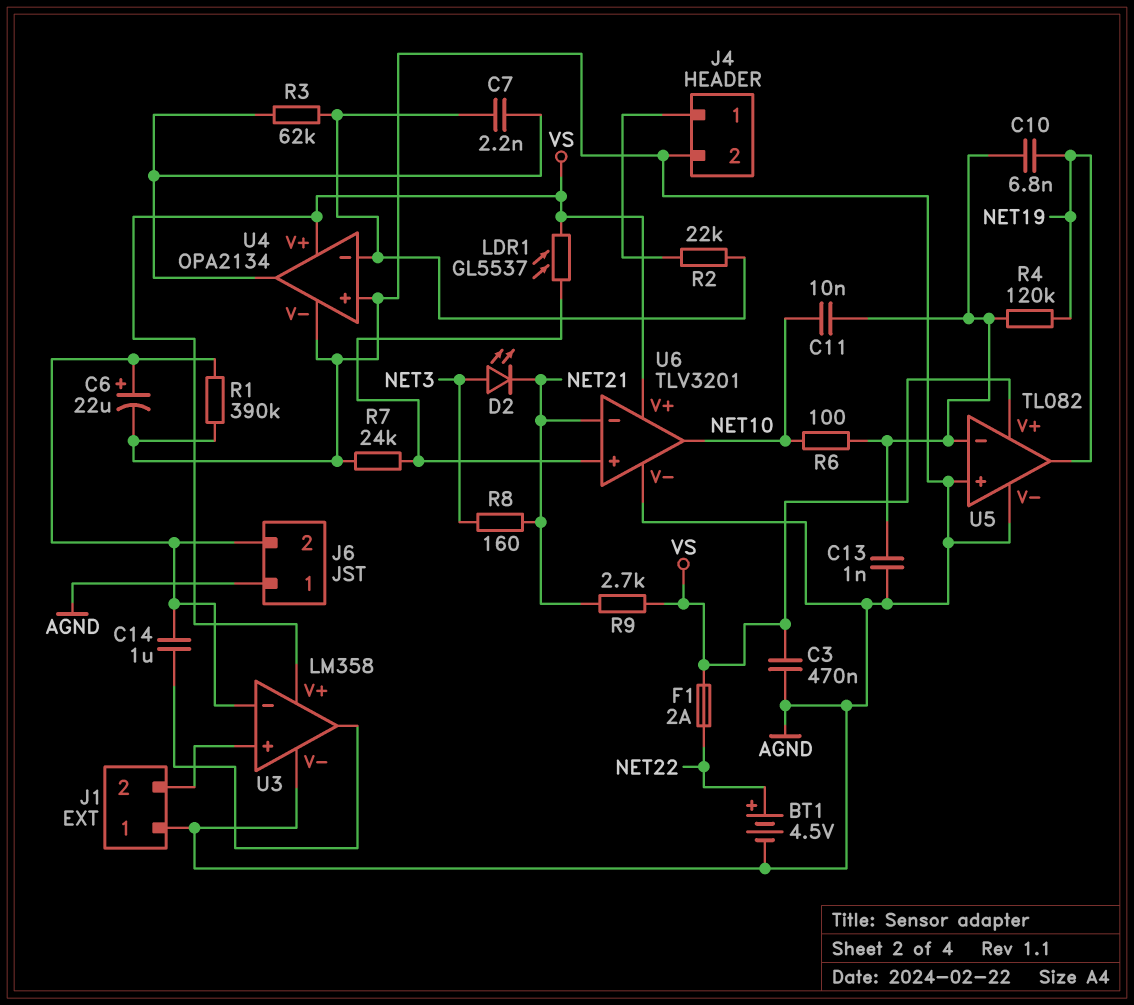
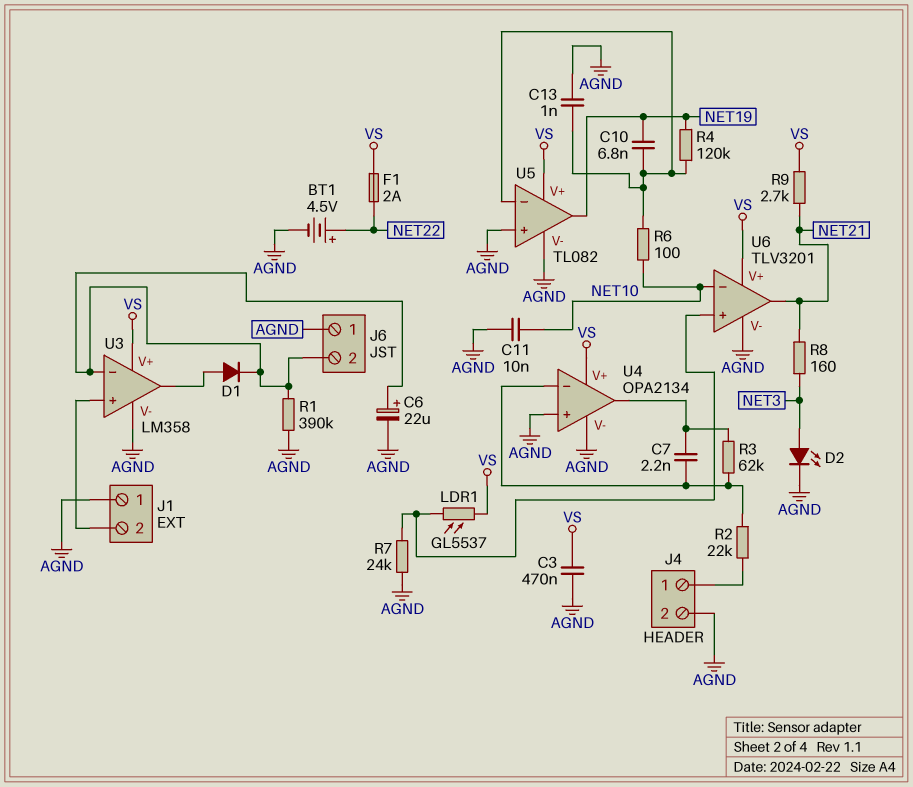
C11: 10nF (NET10, U5/in-) -> 10nF (AGND, NET10)
C14: 1uF (J6/2, U3/out) -> none
D1: none -> diode (A U3/out, K J6/2)
D2: LED (A NET3, K NET21) -> LED (A NET3, K AGND)
U6 pin in-: NET21 -> NET10
U6 pin out: NET10 -> NET21

